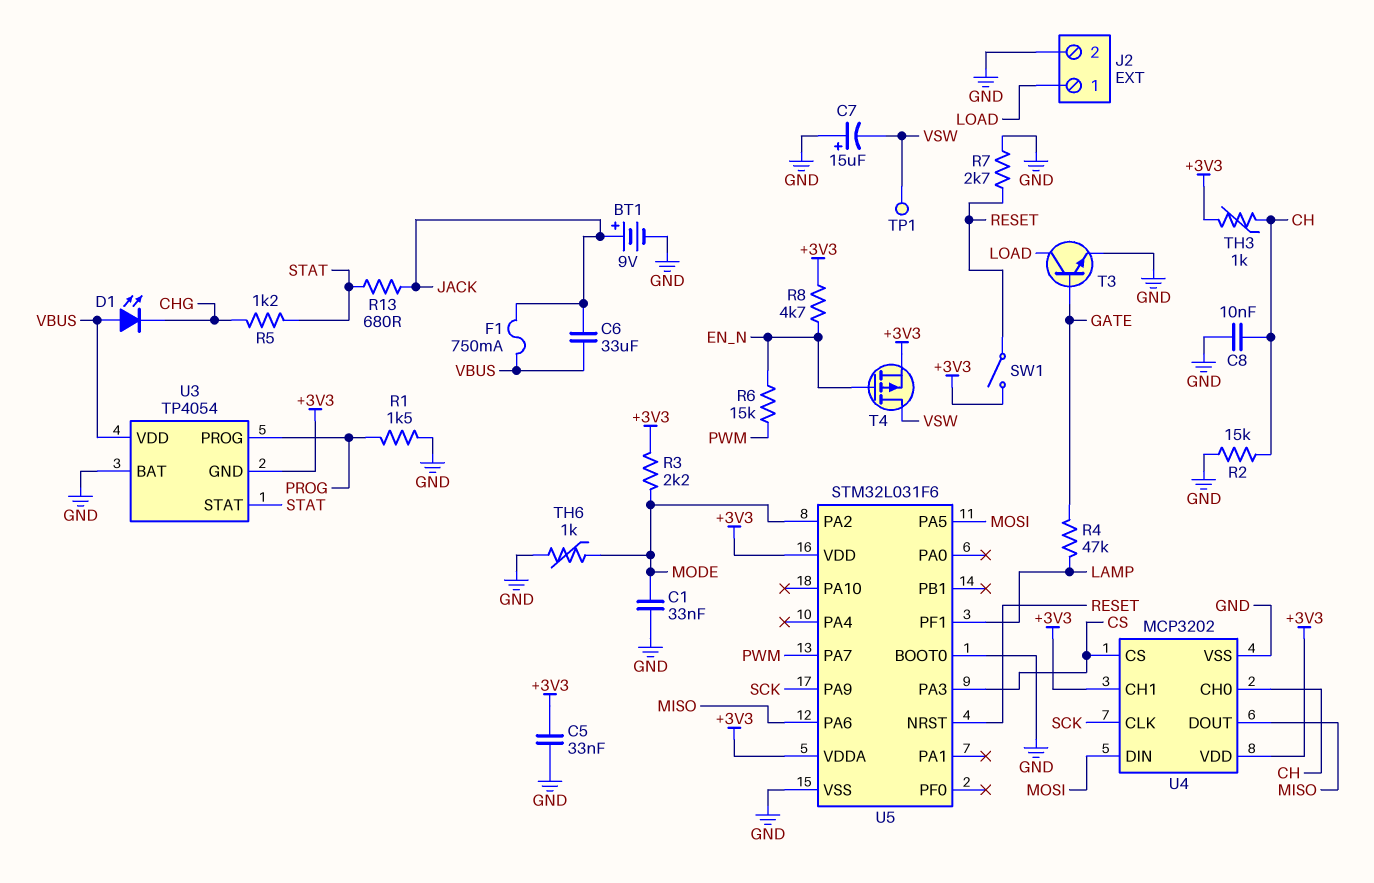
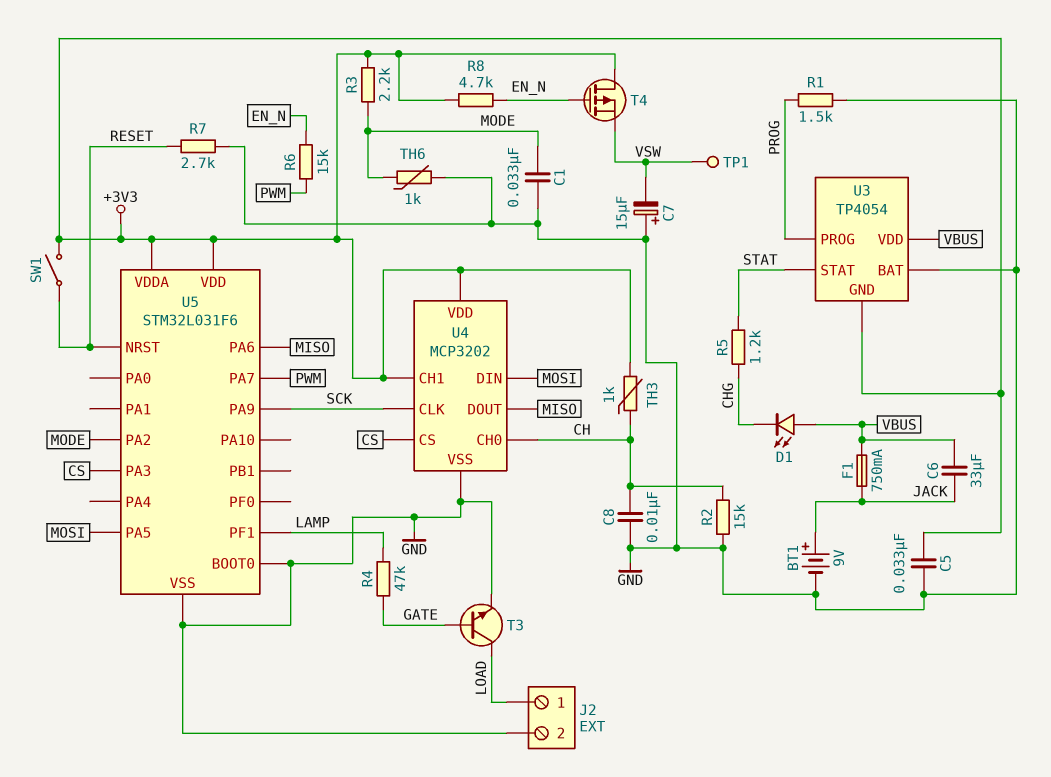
R13: 680 (JACK, STAT) -> none
T4: PMOS (G EN_N, D VSW, S +3V3) -> PMOS (G EN_N, D +3V3, S VSW)

